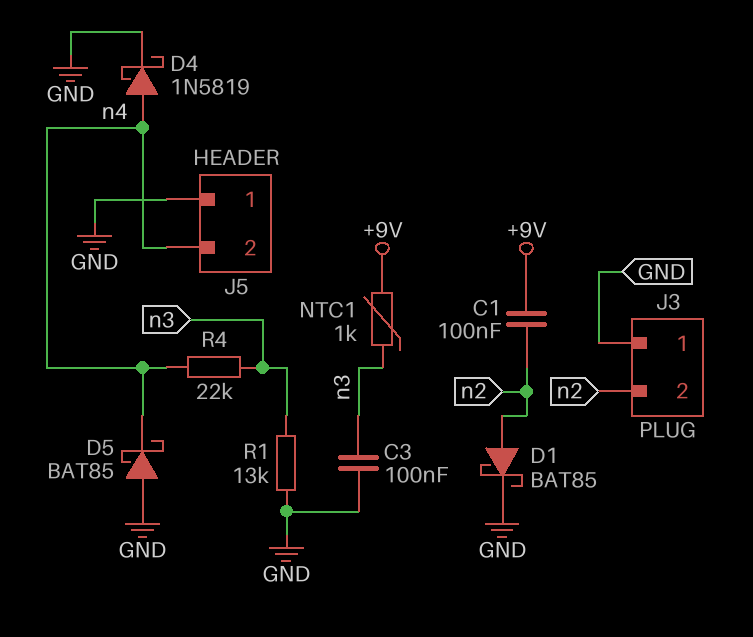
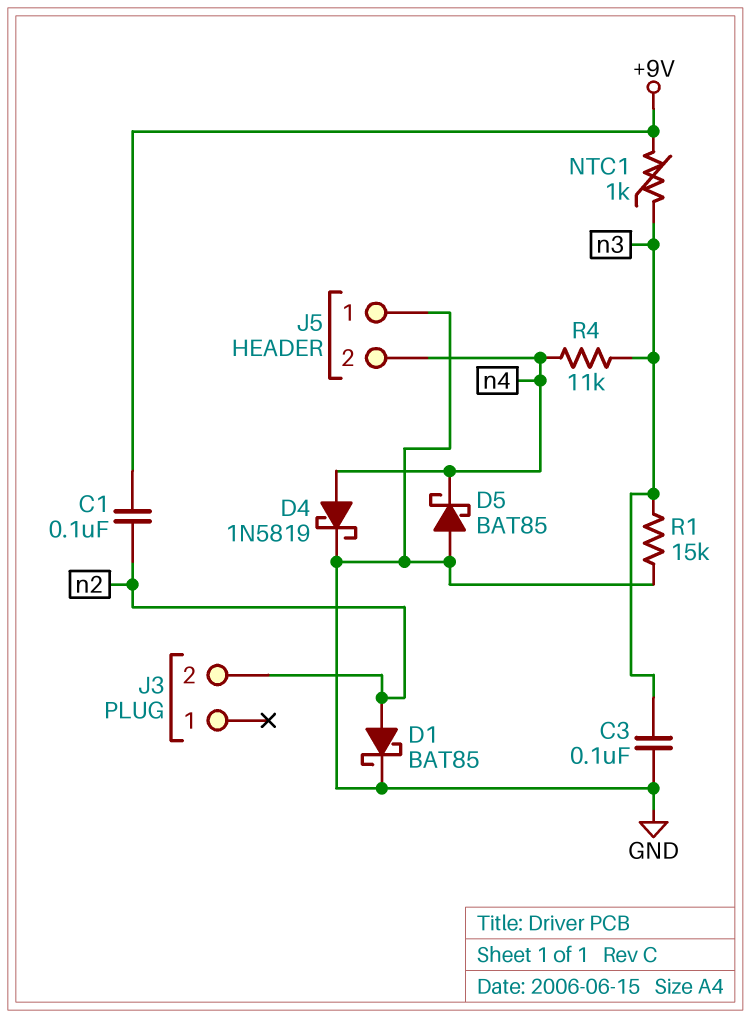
J3 pin 1: GND -> none
R1: 13k (GND, n3) -> 15k (GND, n3)
R4: 22k (n3, n4) -> 11k (n3, n4)

